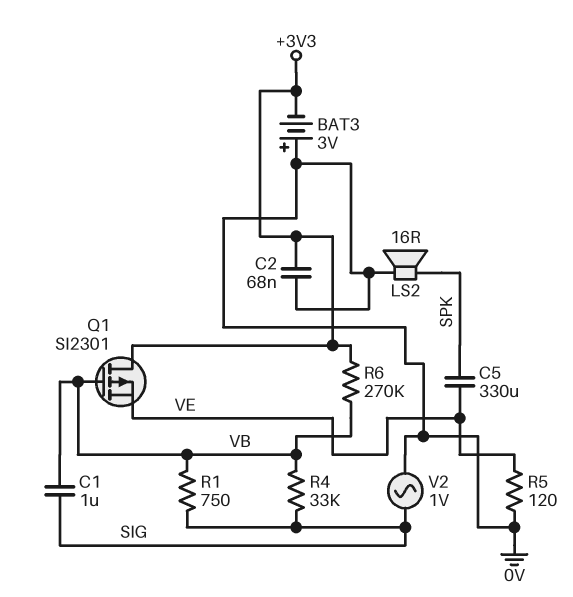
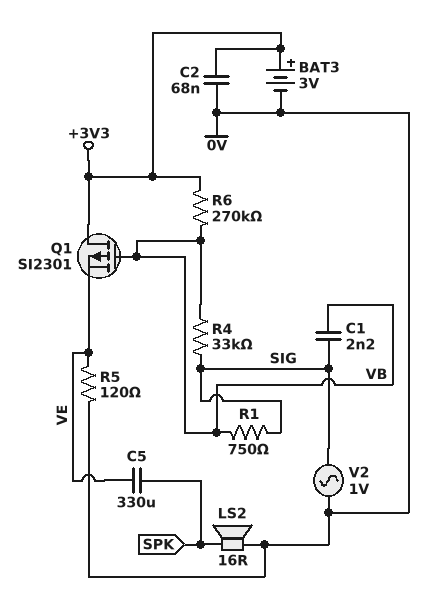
BAT3: 3V (plus 0V, minus +3V3) -> 3V (plus +3V3, minus 0V)
C1: 1uF (SIG, VB) -> 2.2nF (SIG, VB)

